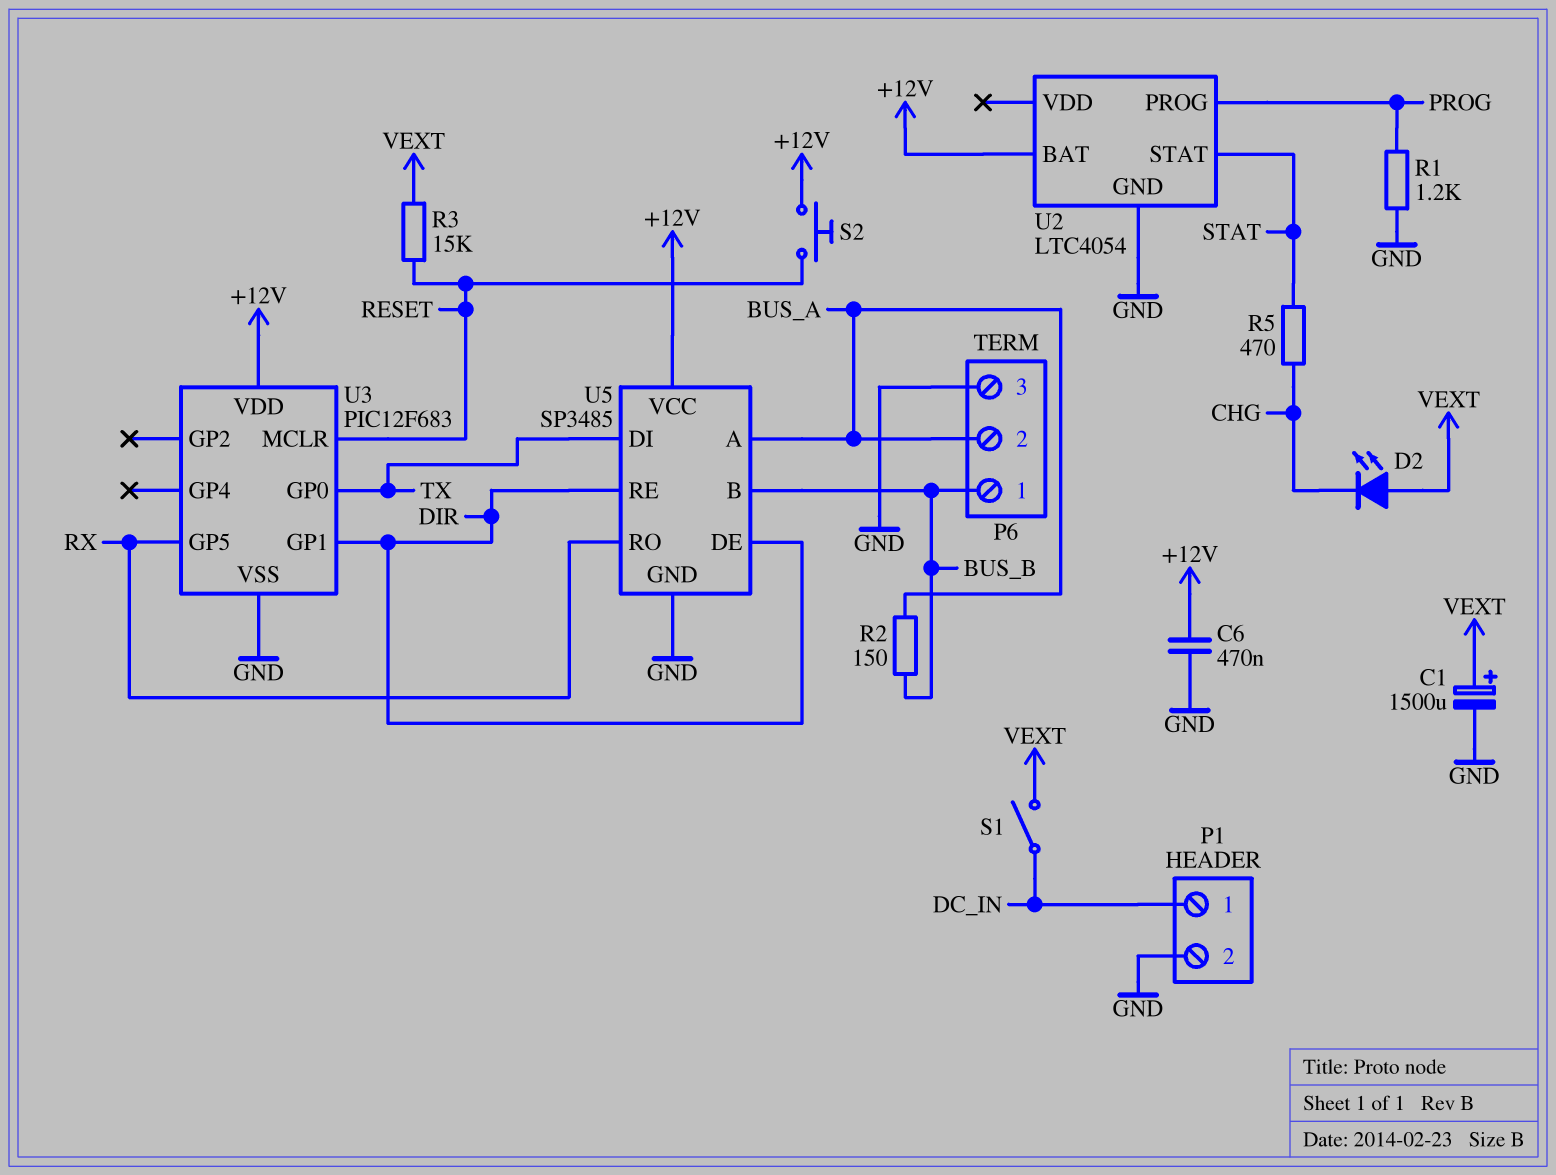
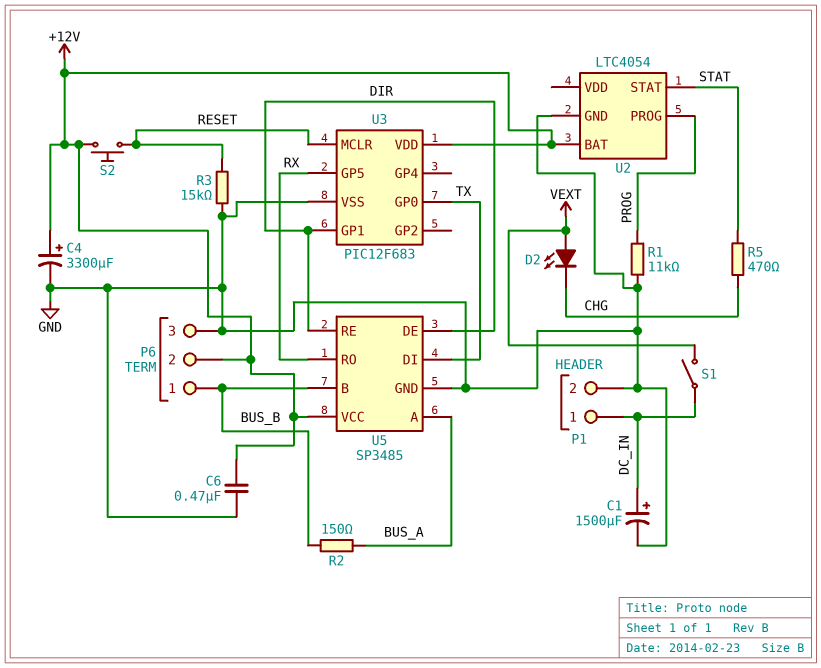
C1: 1500uF (plus VEXT, minus GND) -> 1500uF (plus DC_IN, minus GND)
C4: none -> 3300uF (plus +12V, minus GND)
P6 pin 2: BUS_A -> +12V
R1: 1.2k (GND, PROG) -> 11k (GND, PROG)
R3: 15k (RESET, VEXT) -> 15k (GND, RESET)

